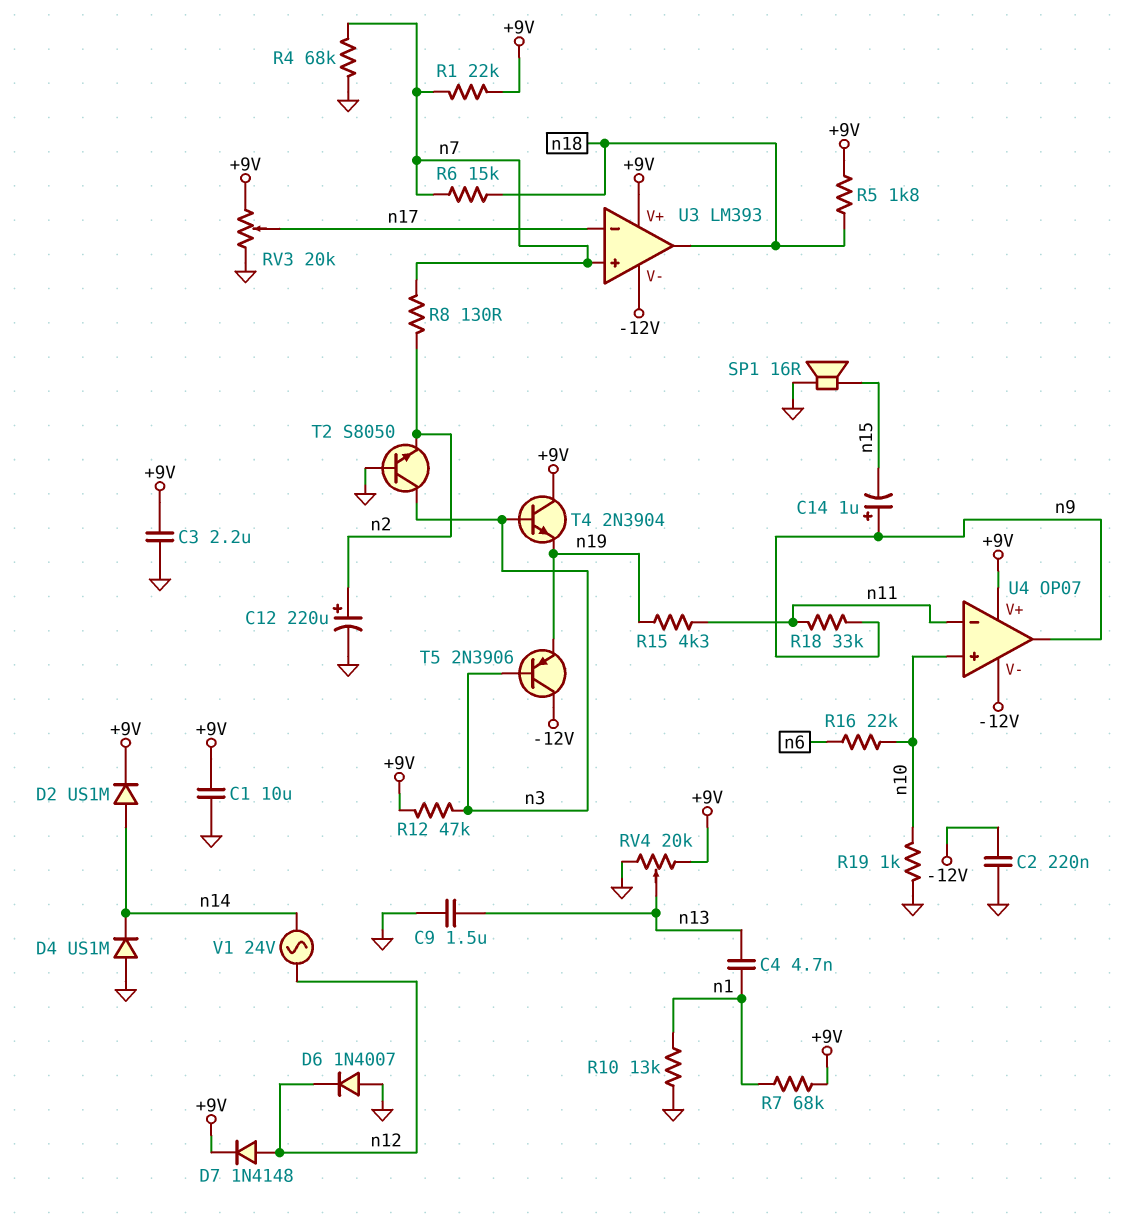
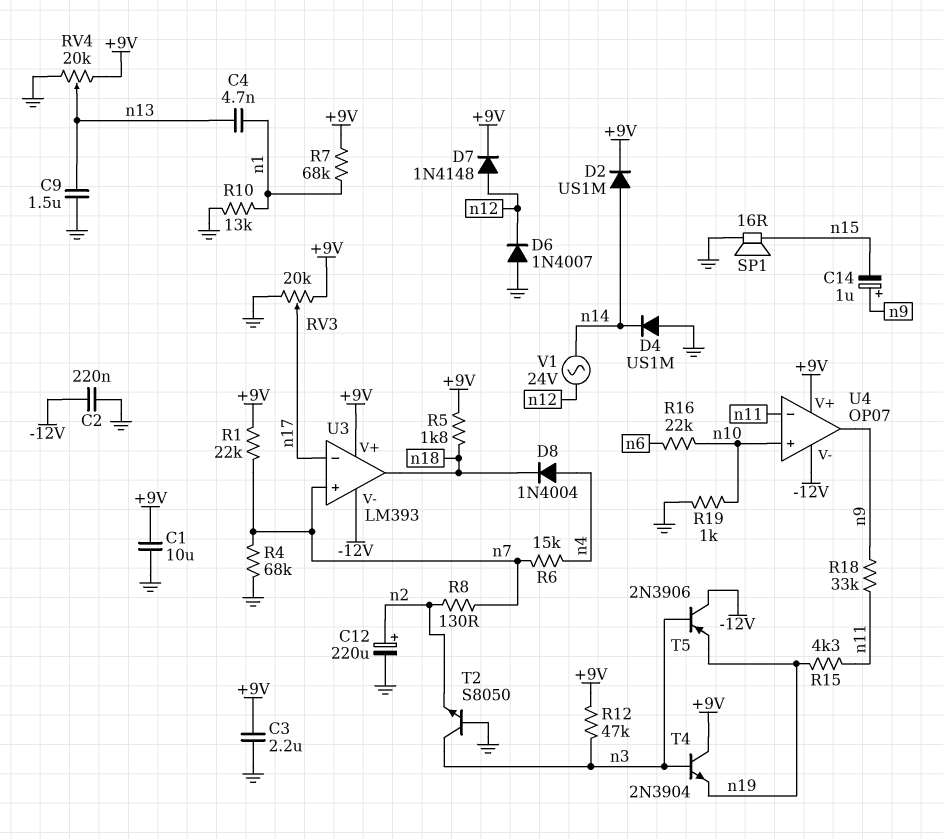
D8: none -> diode 1N4004 (A n4, K n18)
R6: 15k (n7, n18) -> 15k (n4, n7)

